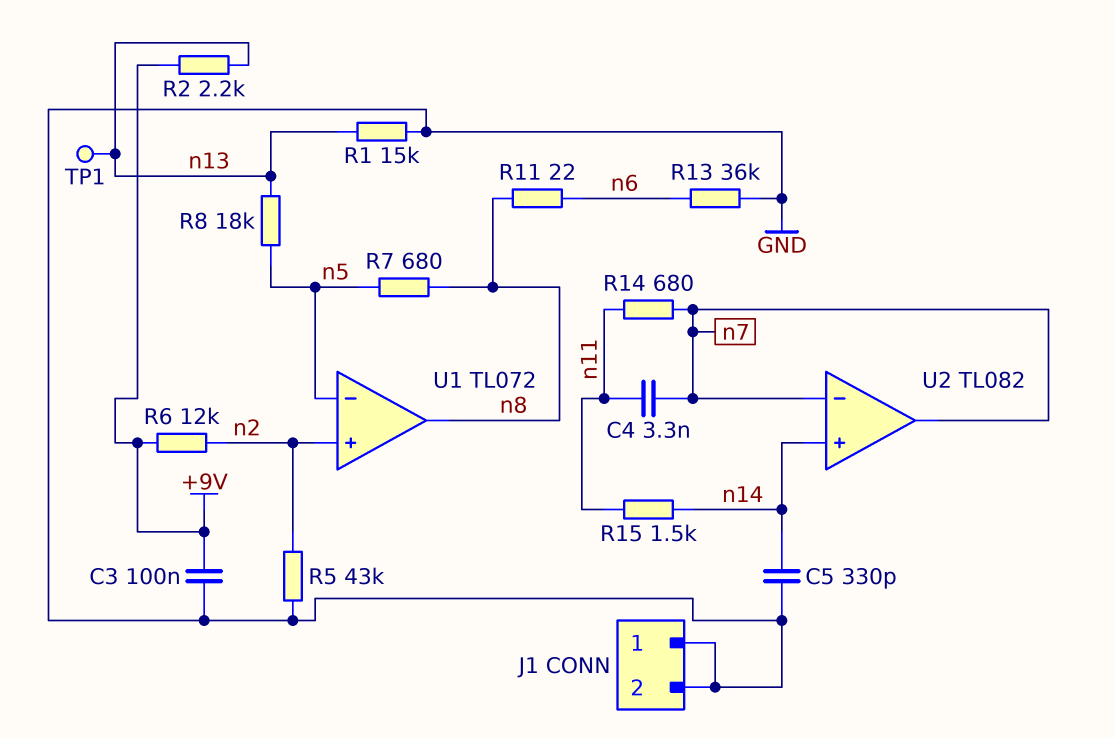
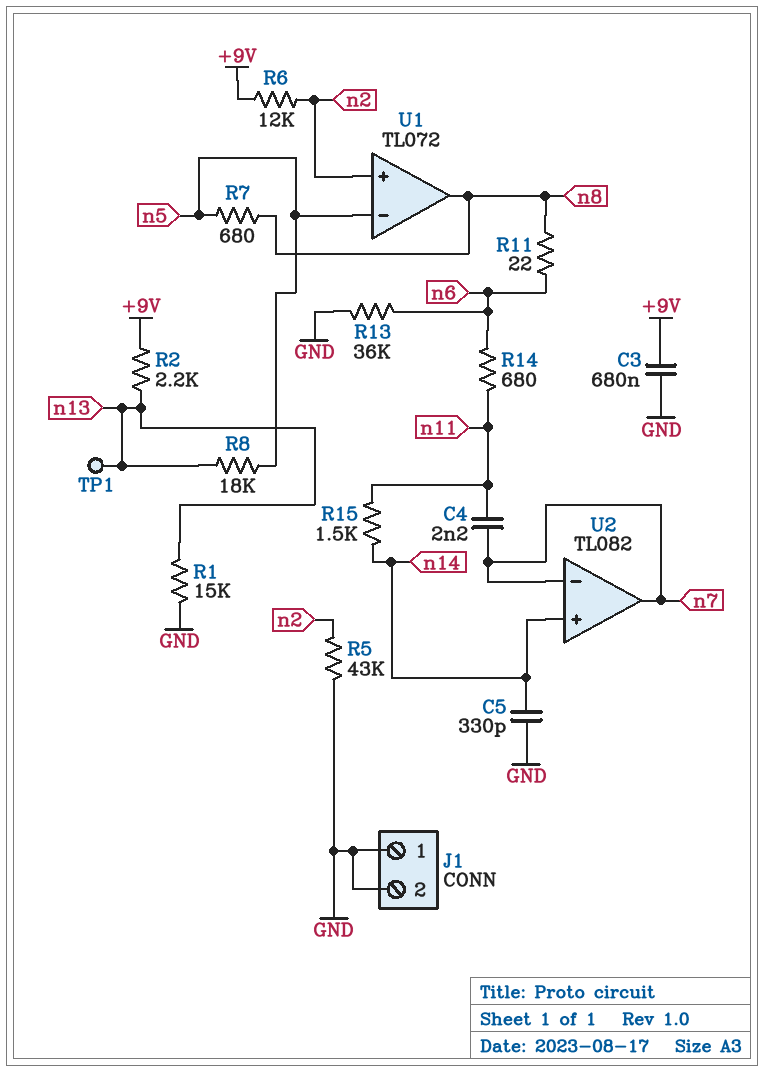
C3: 100nF (+9V, GND) -> 680nF (+9V, GND)
C4: 3.3nF (n7, n11) -> 2.2nF (n7, n11)
R14: 680 (n7, n11) -> 680 (n6, n11)

